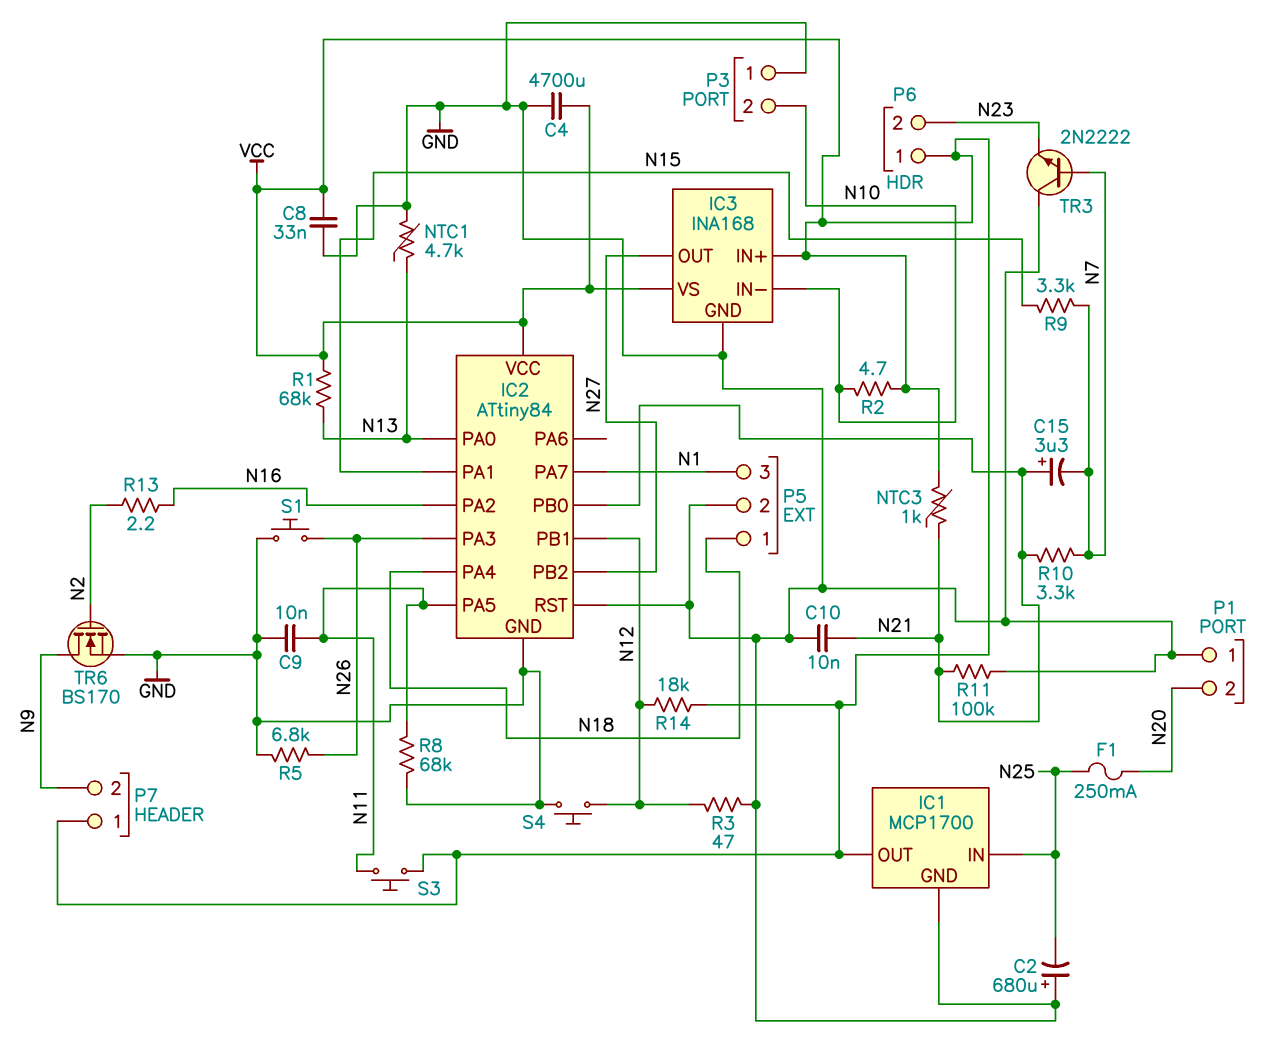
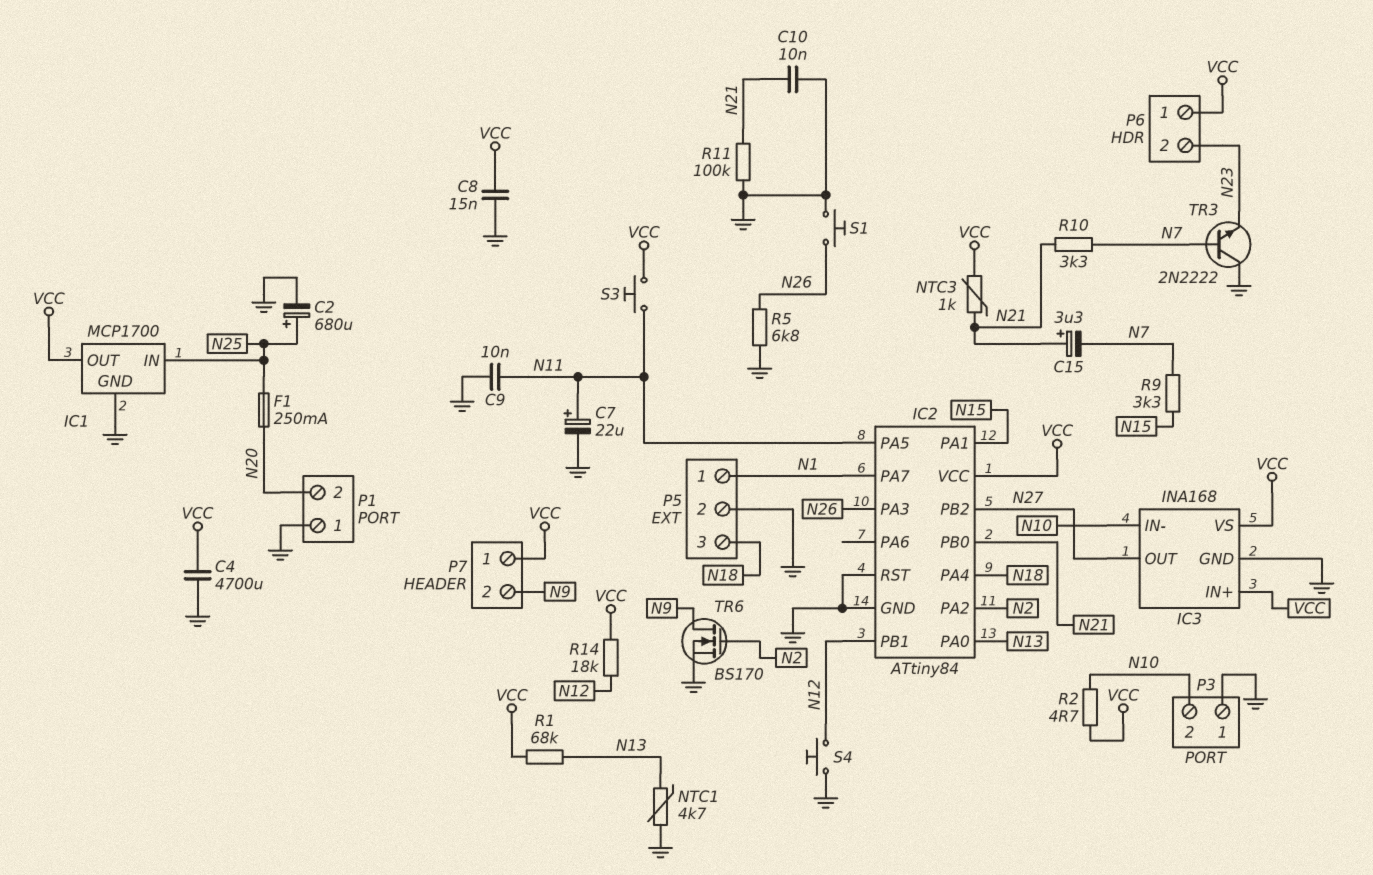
C2: 680uF (plus GND, minus N25) -> 680uF (plus N25, minus GND)
C7: none -> 22uF (plus N11, minus GND)
C8: 33nF (GND, VCC) -> 15nF (GND, VCC)
IC2 pin PA2: N16 -> N2
P5 pin 1: N18 -> N1
P5 pin 3: N1 -> N18
R3: 47 (GND, N12) -> none
R8: 68k (GND, N11) -> none
R13: 2.2 (N2, N16) -> none

